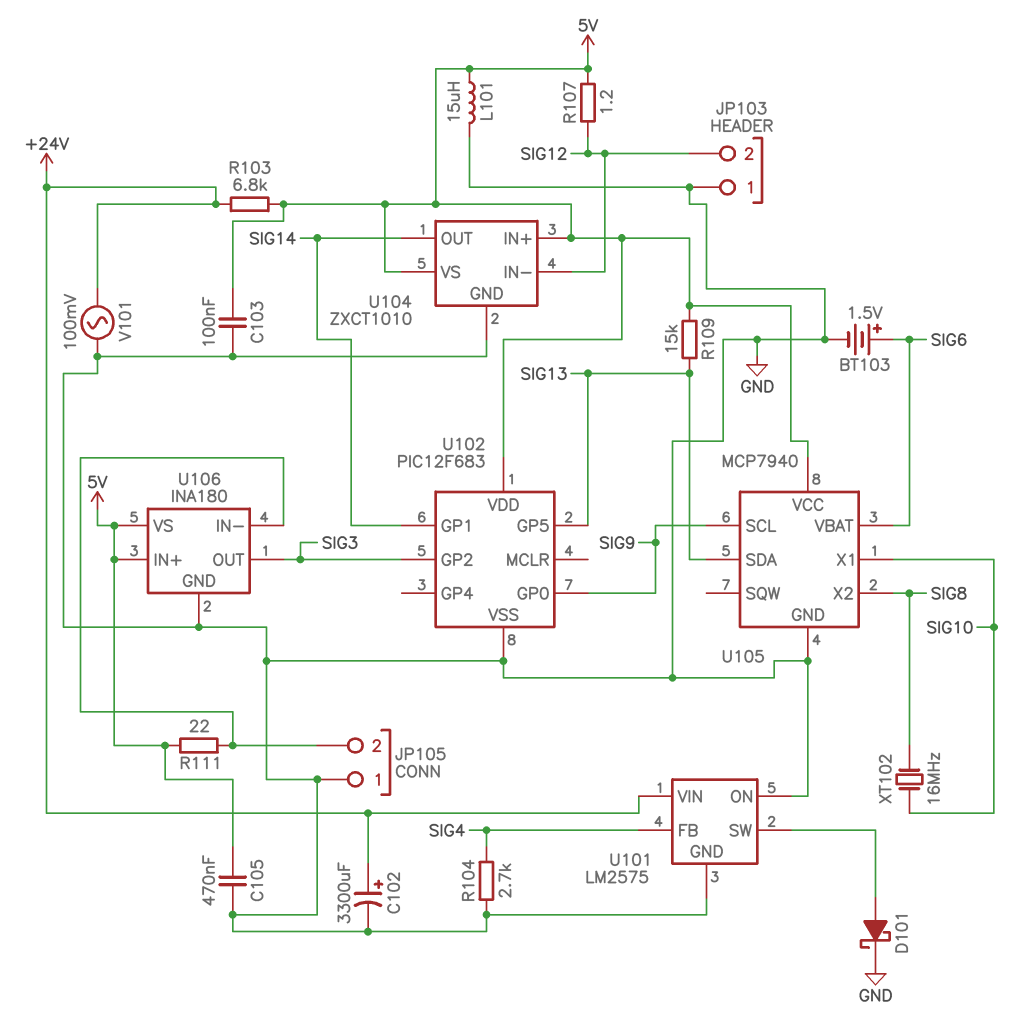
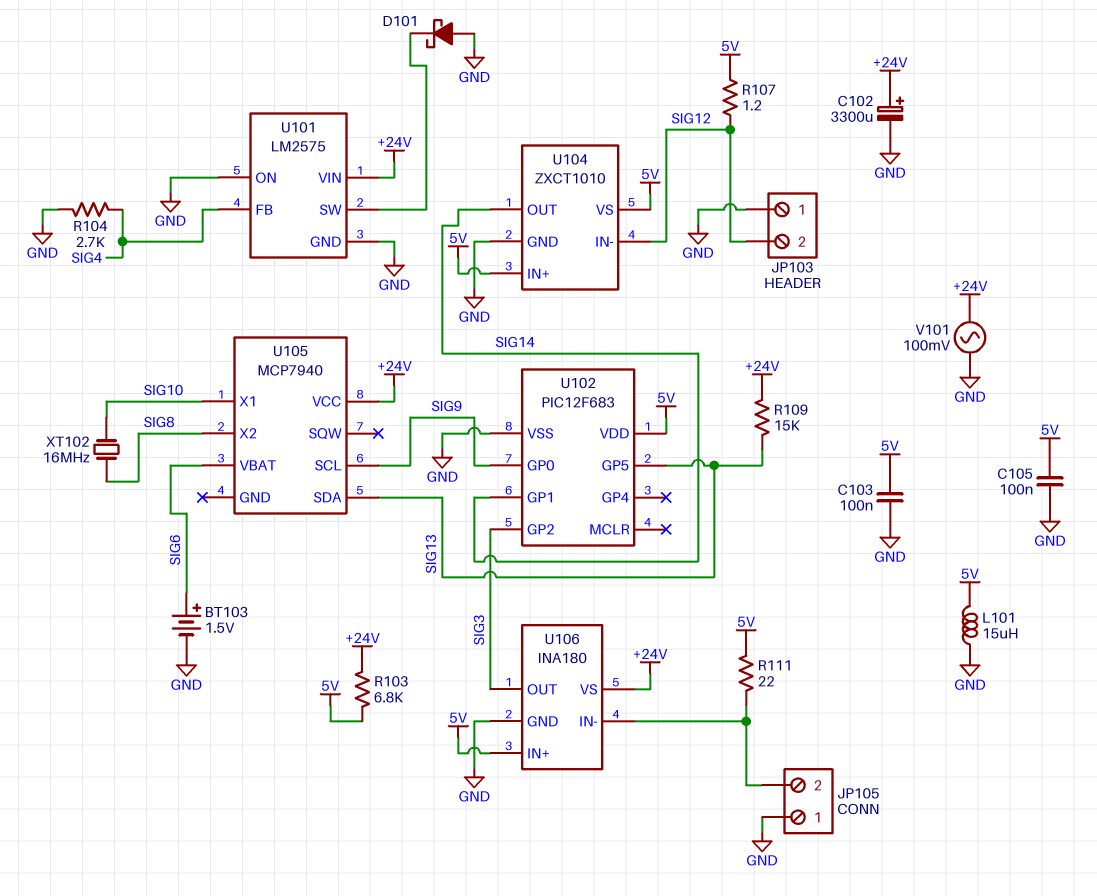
C105: 470nF (5V, GND) -> 100nF (5V, GND)
D101: schottky (A U101/SW, K GND) -> schottky (A GND, K U101/SW)
R109: 15k (5V, SIG13) -> 15k (+24V, SIG13)
U105 pin GND: GND -> none
U105 pin VCC: 5V -> +24V
U106 pin VS: 5V -> +24V

